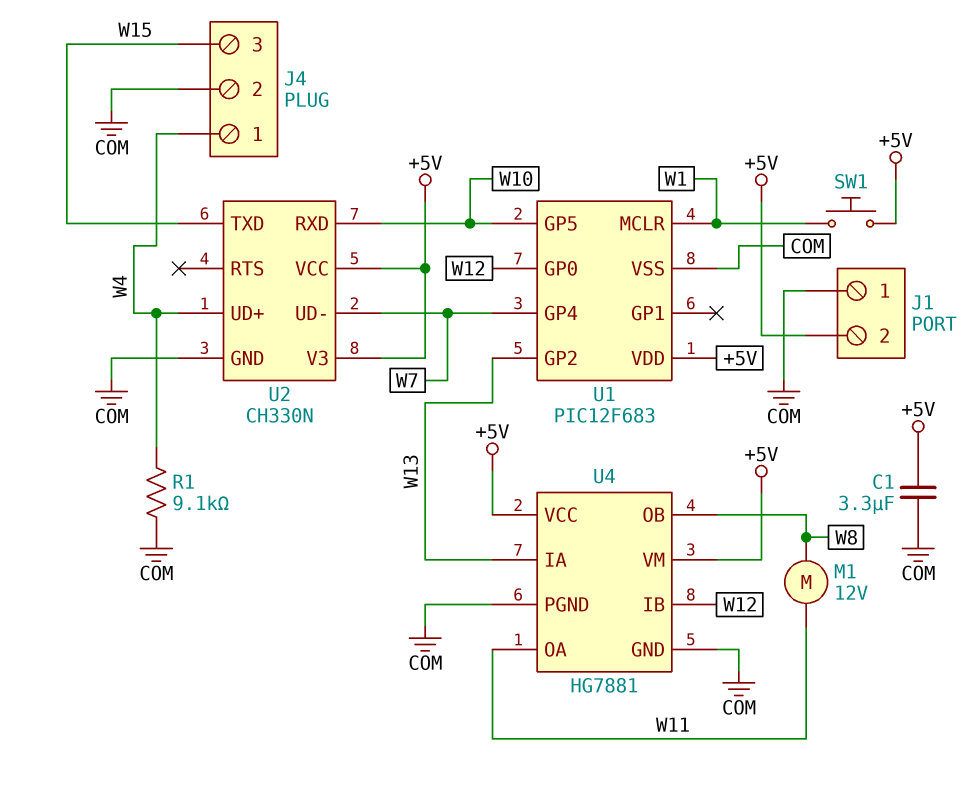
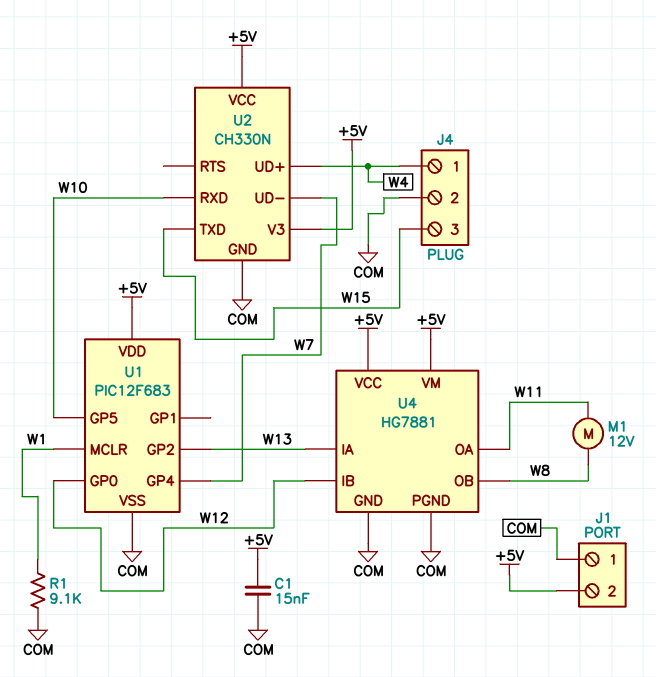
C1: 3.3uF (+5V, COM) -> 15nF (+5V, COM)
R1: 9.1k (COM, W4) -> 9.1k (COM, W1)
SW1: button (+5V, W1) -> none

